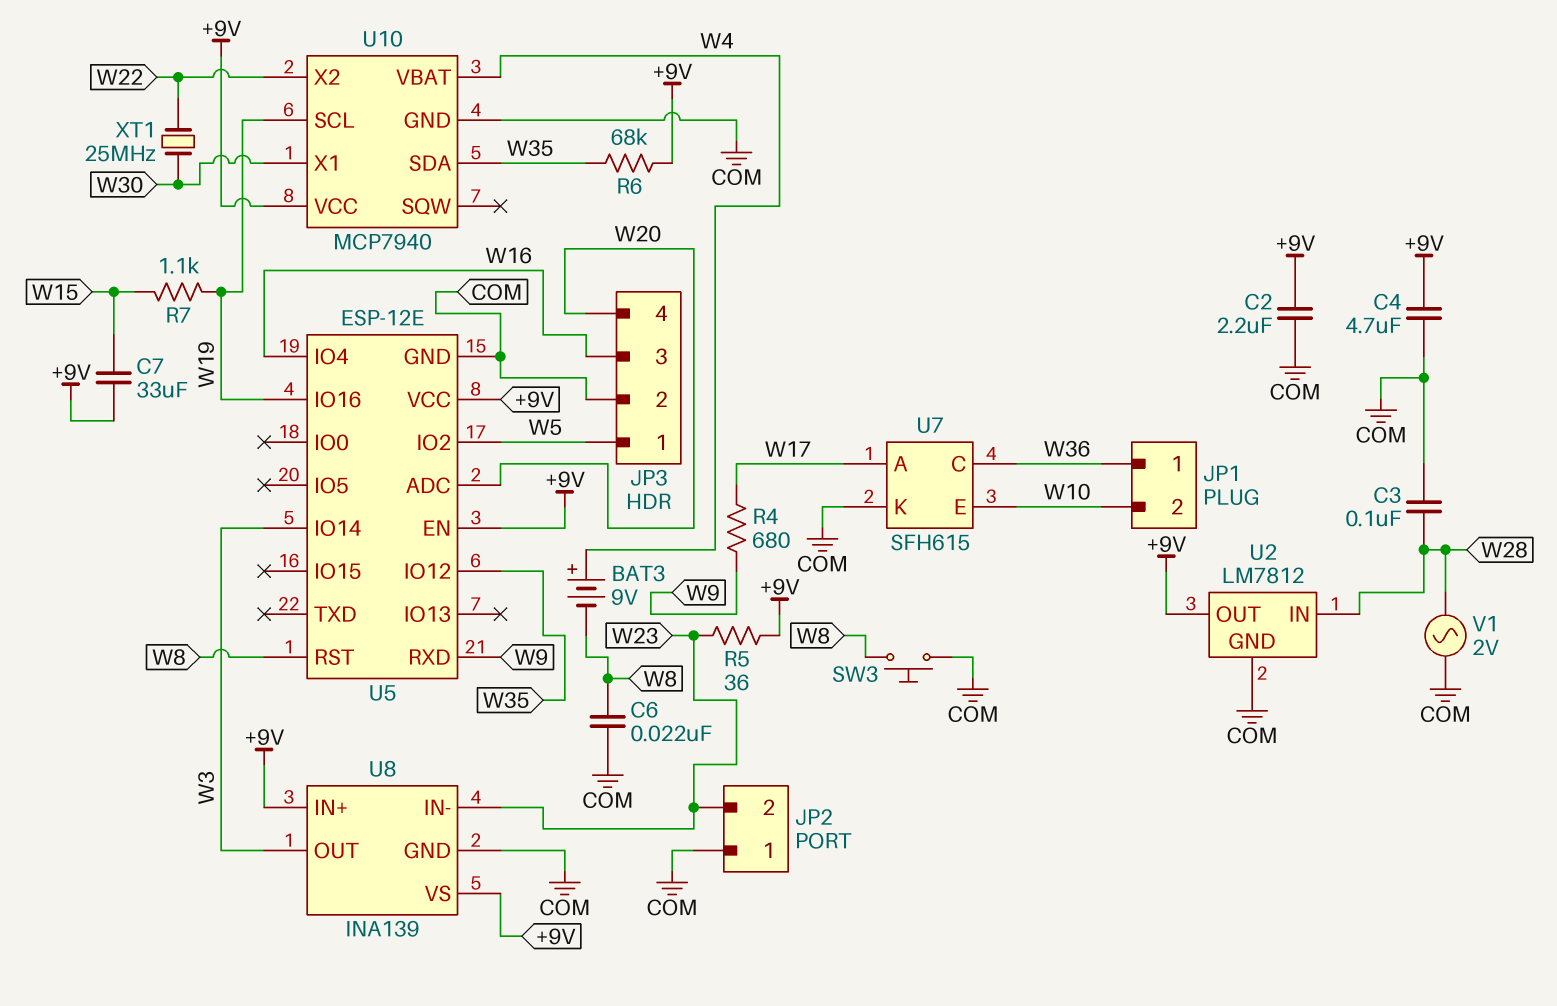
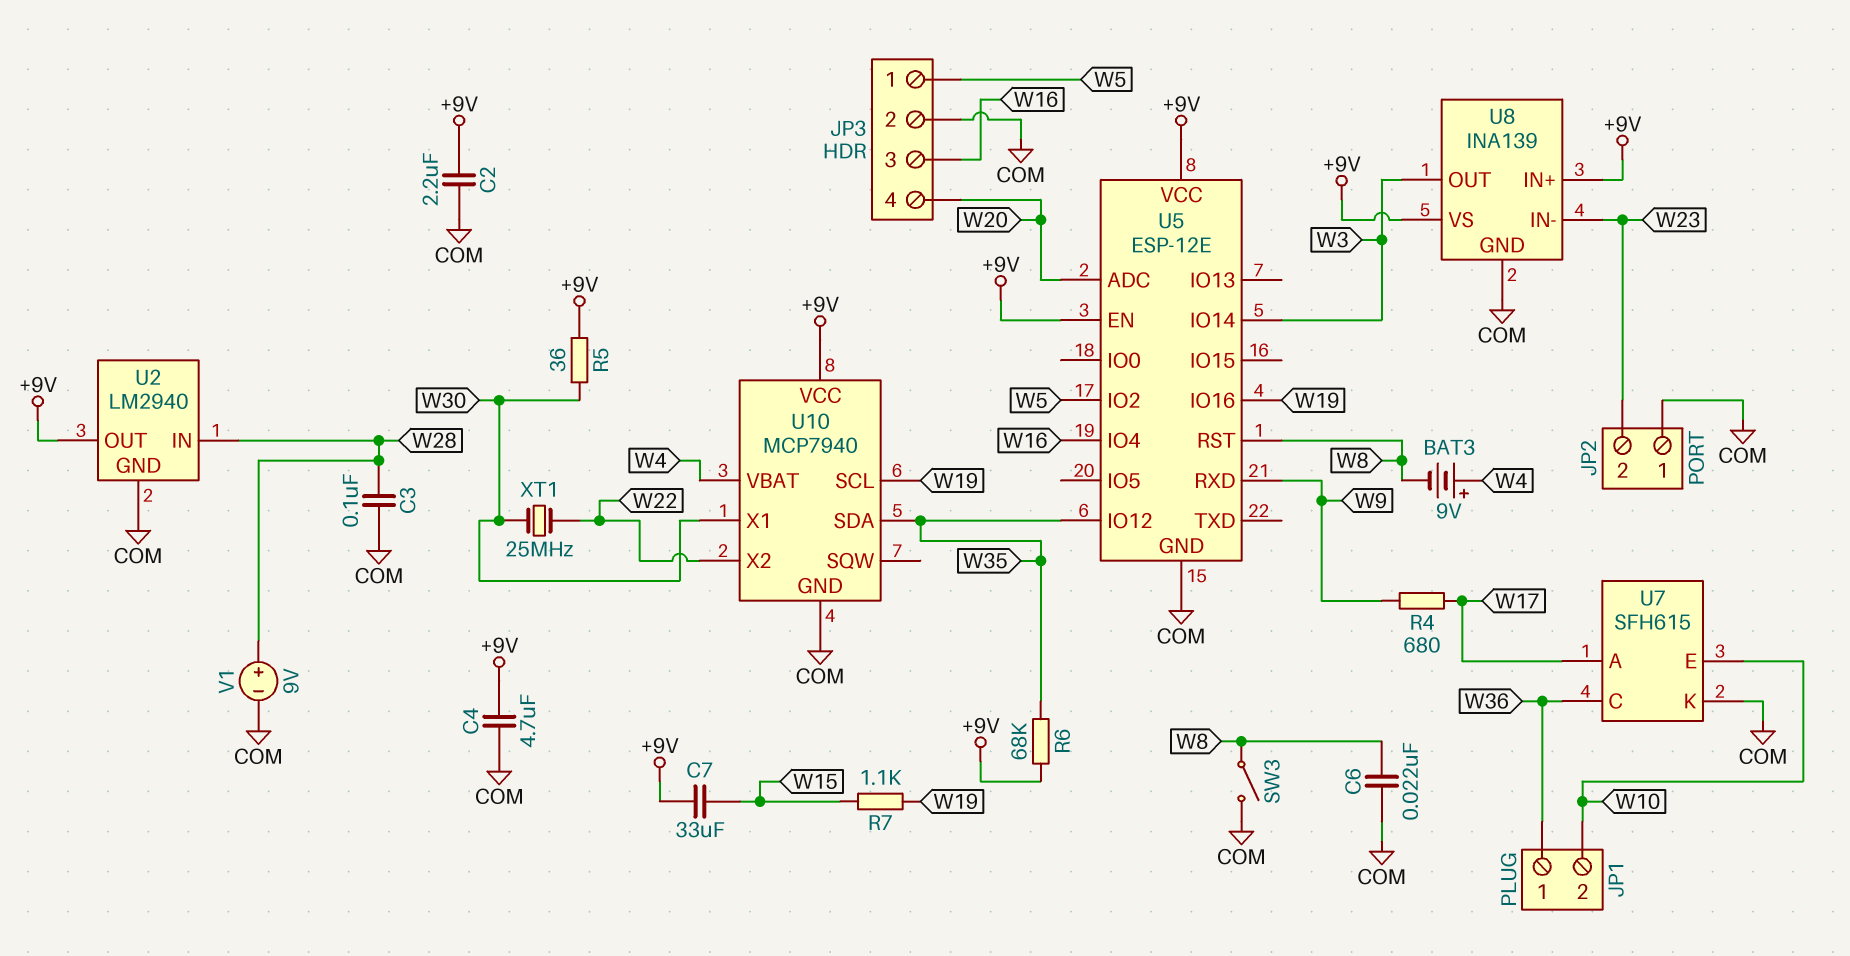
R5: 36 (+9V, W23) -> 36 (+9V, W30)
SW3: button (COM, W8) -> switch (COM, W8)
U2: LM7812 -> LM2940
V1: AC 2V (COM, W28) -> 9V (plus W28, minus COM)

